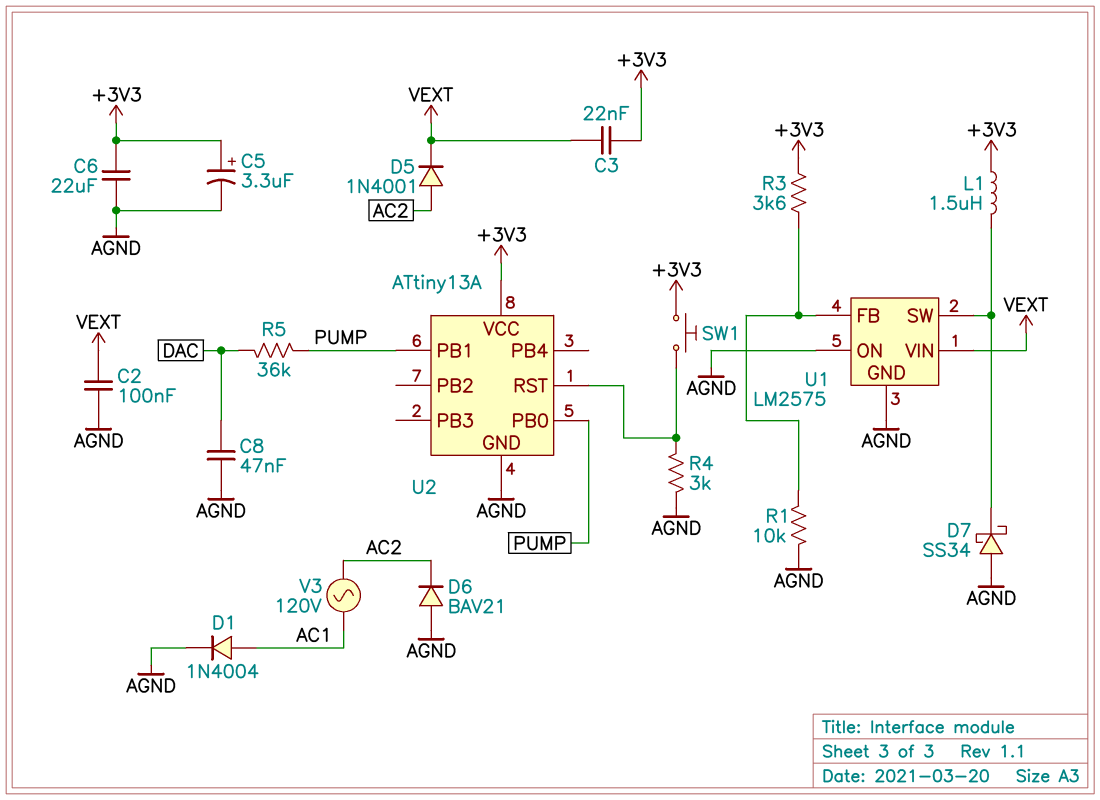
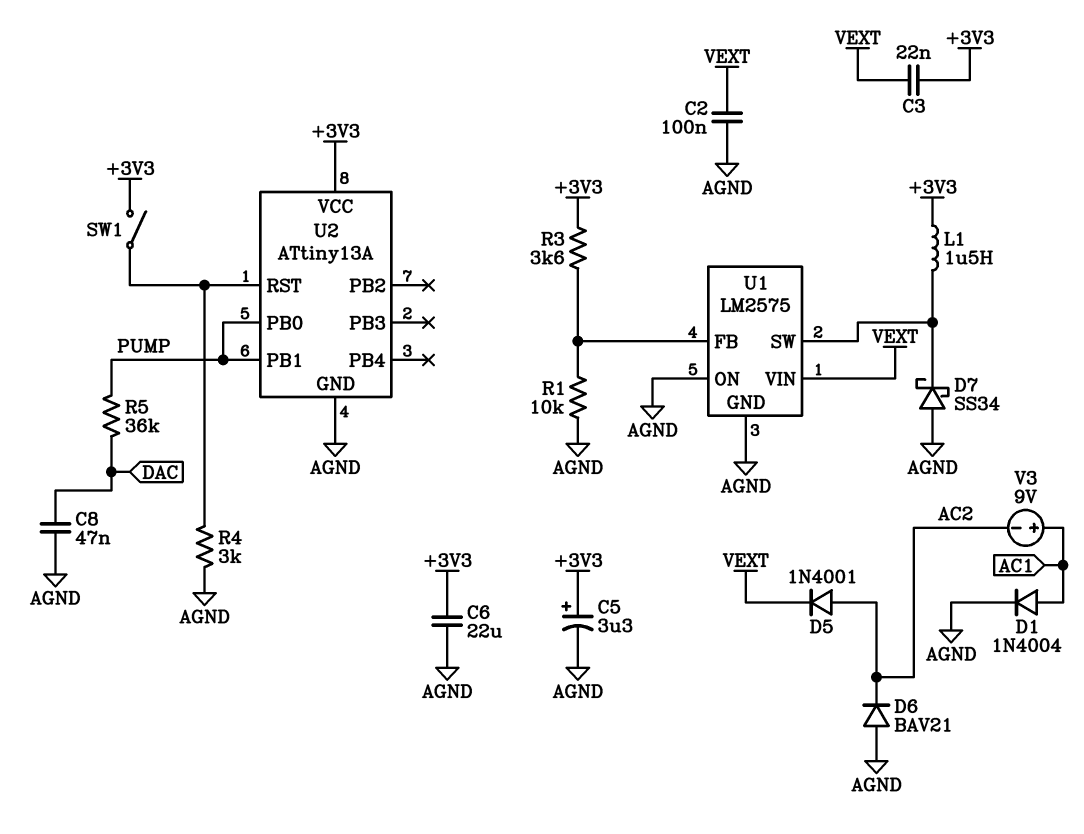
SW1: button (+3V3, U2/RST) -> switch (+3V3, U2/RST)
V3: AC 120V (AC1, AC2) -> 9V (plus AC1, minus AC2)

